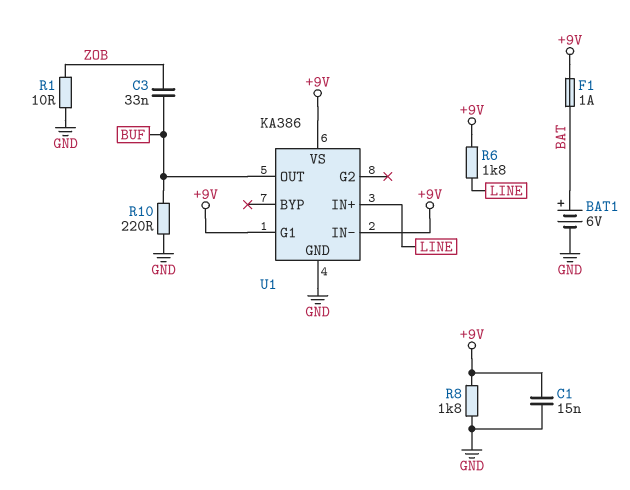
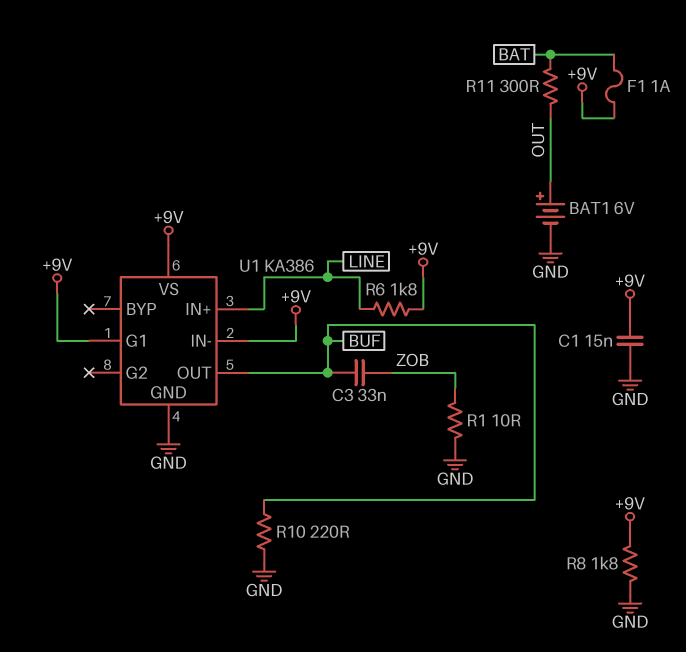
BAT1: 6V (plus BAT, minus GND) -> 6V (plus OUT, minus GND)
R11: none -> 300 (BAT, OUT)

